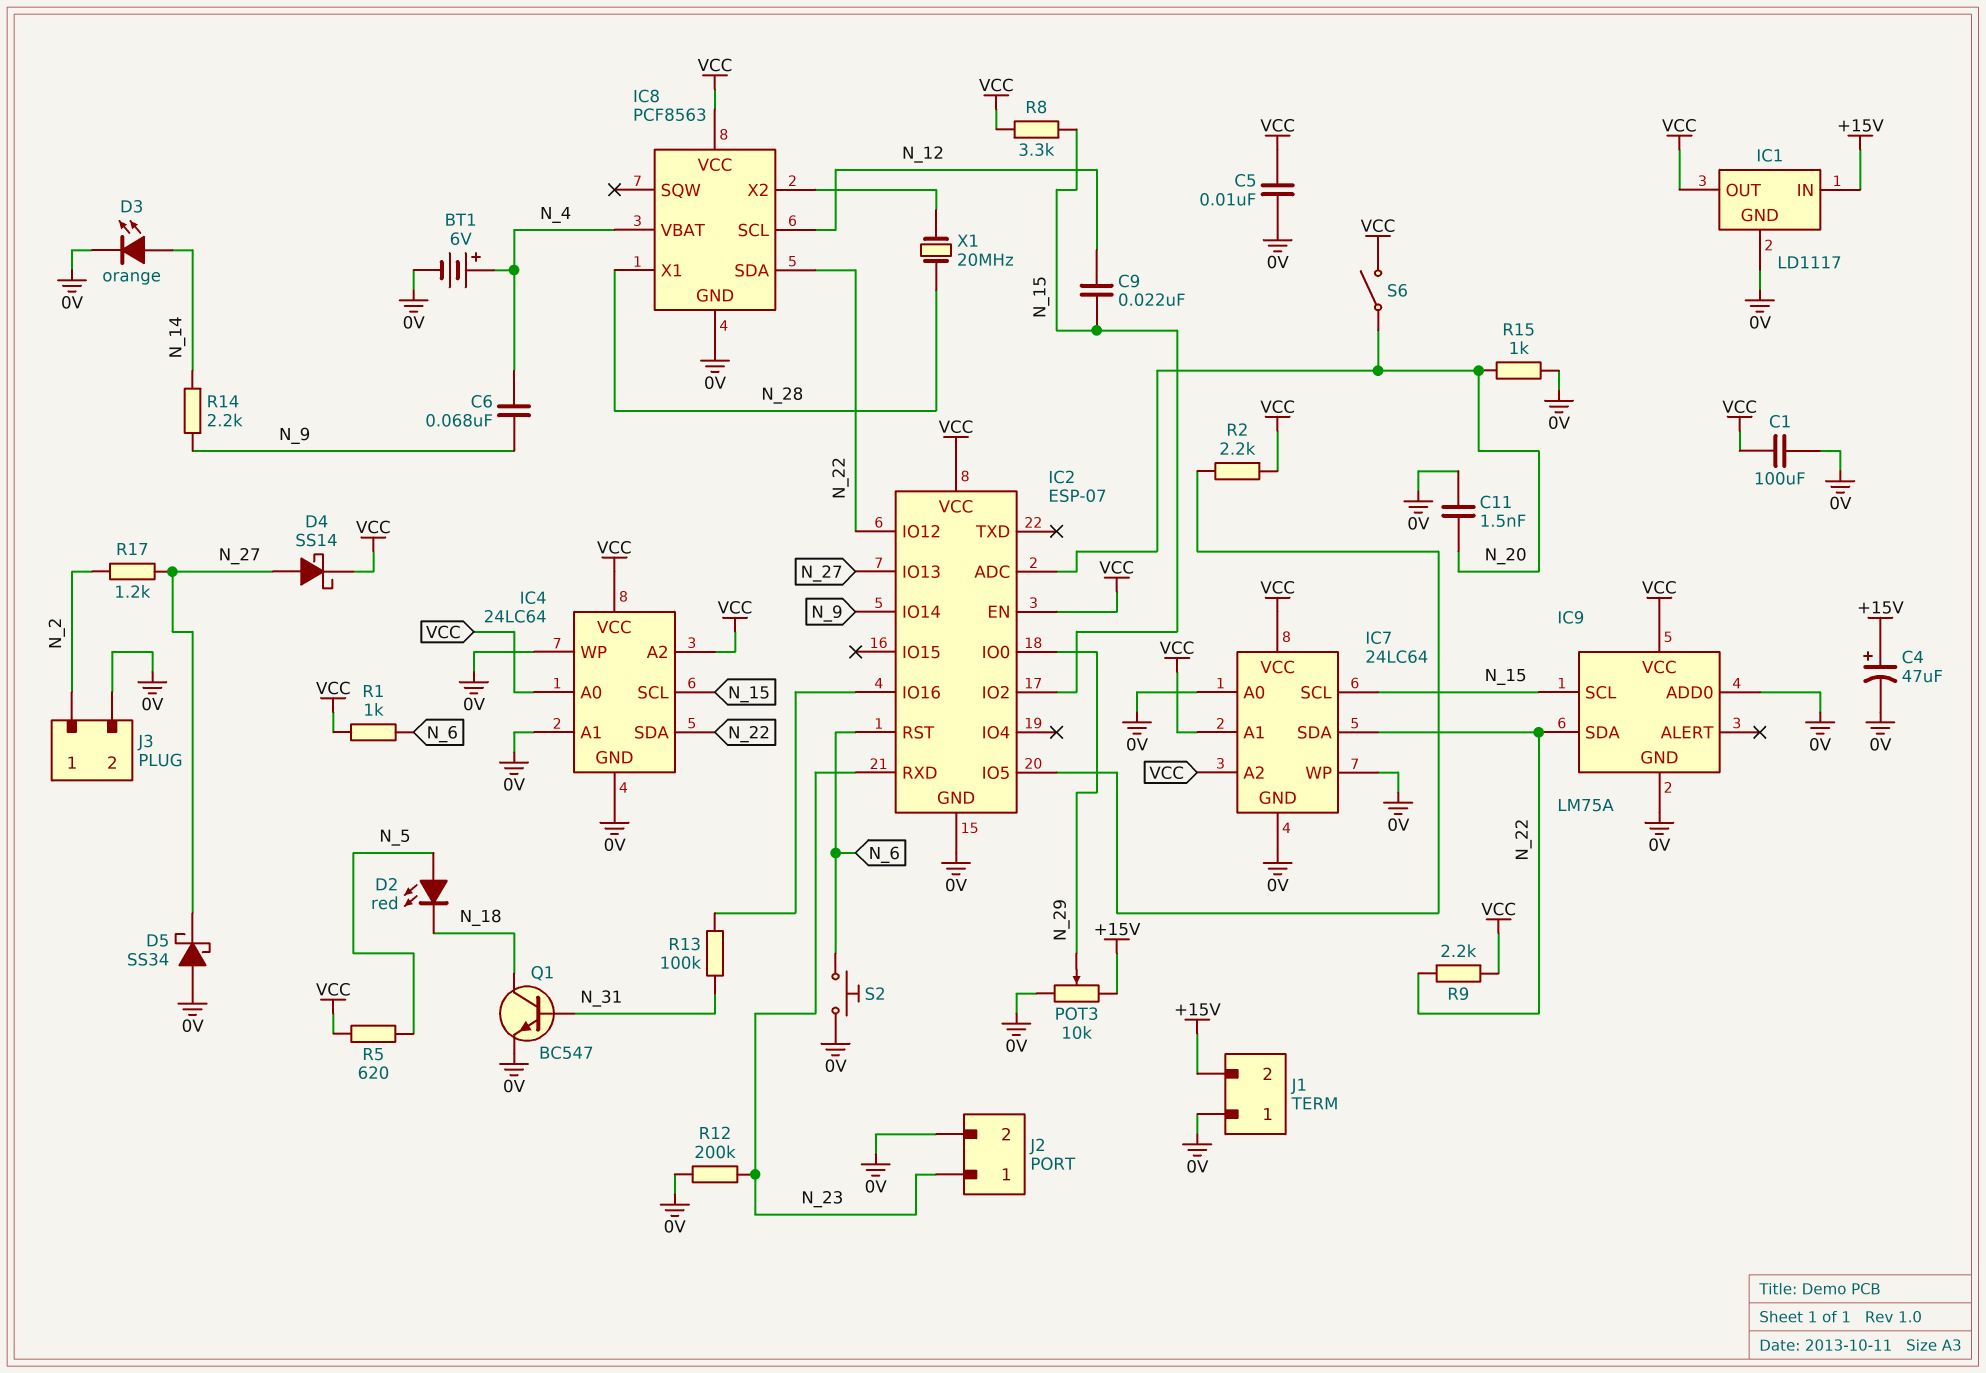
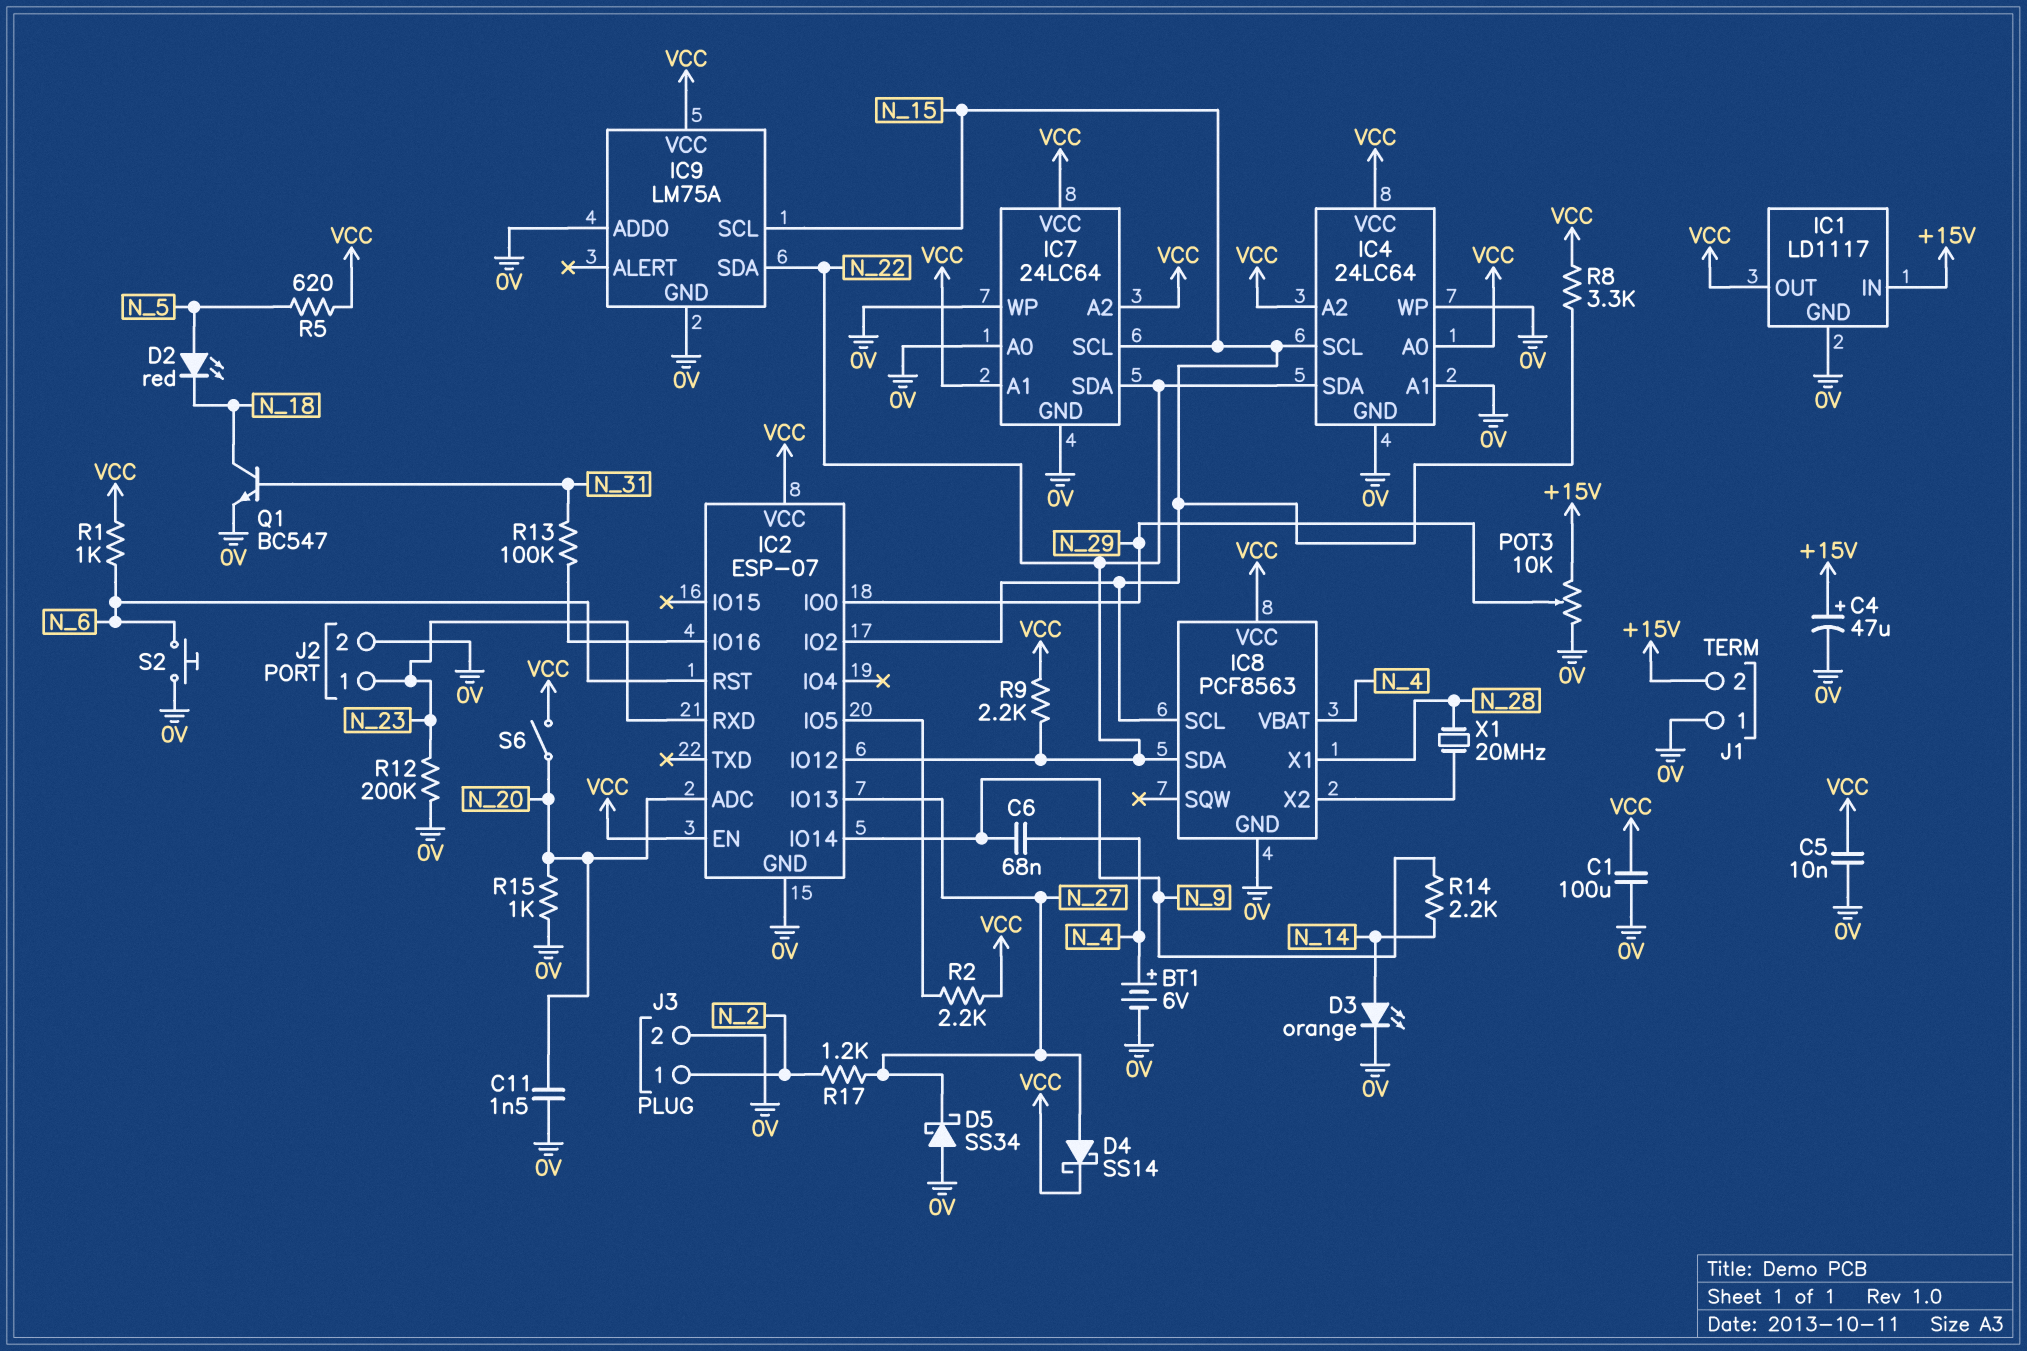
C9: 22nF (N_12, N_15) -> none
IC8 pin SCL: N_12 -> N_15

